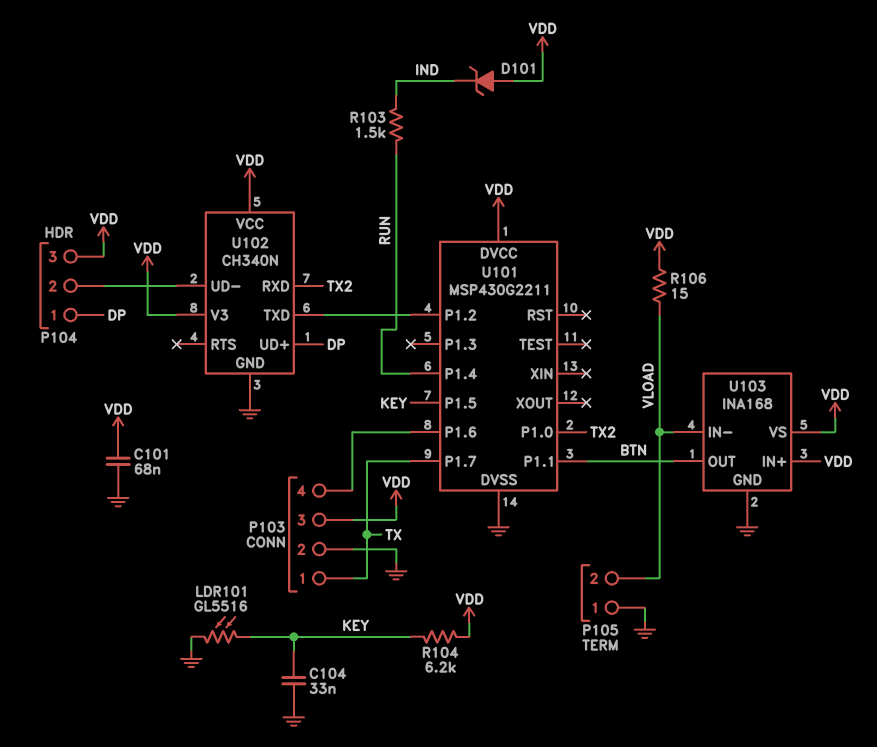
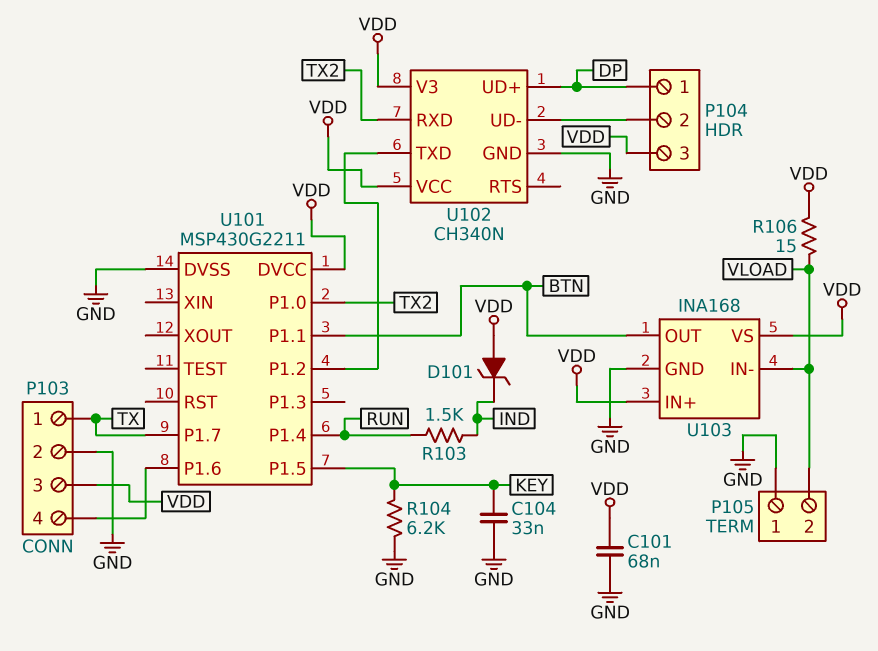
LDR101: GL5516 (GND, KEY) -> none
R104: 6.2k (KEY, VDD) -> 6.2k (GND, KEY)

